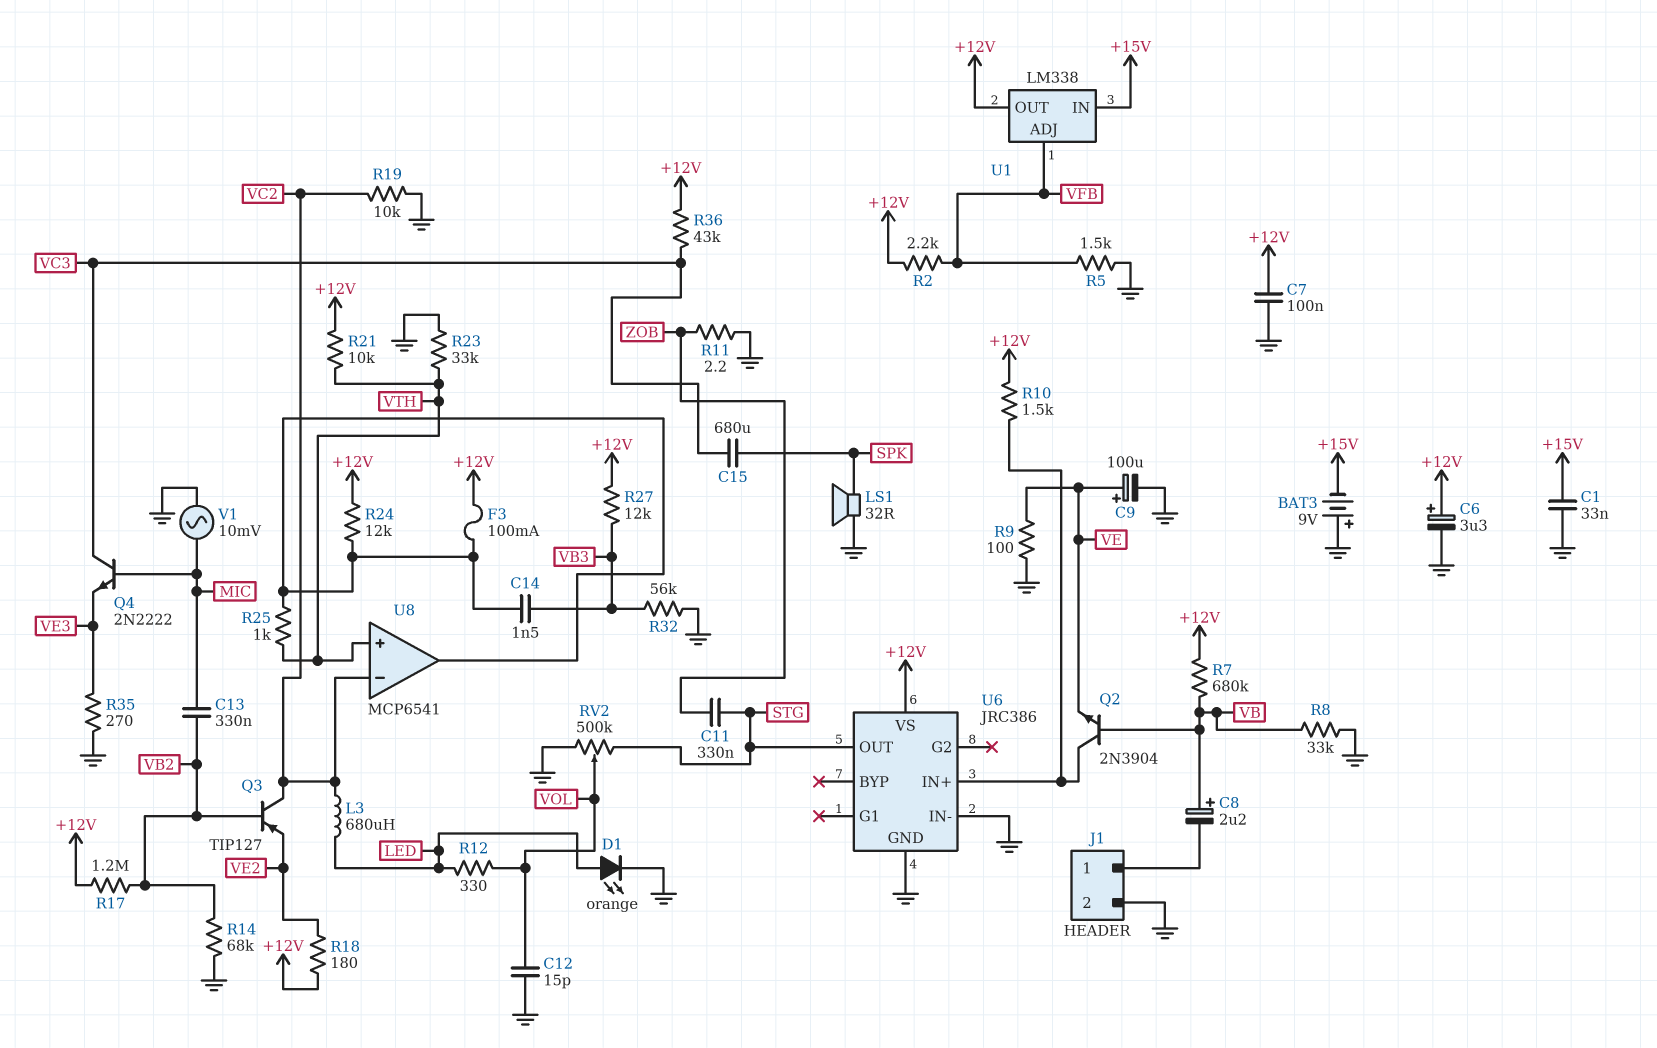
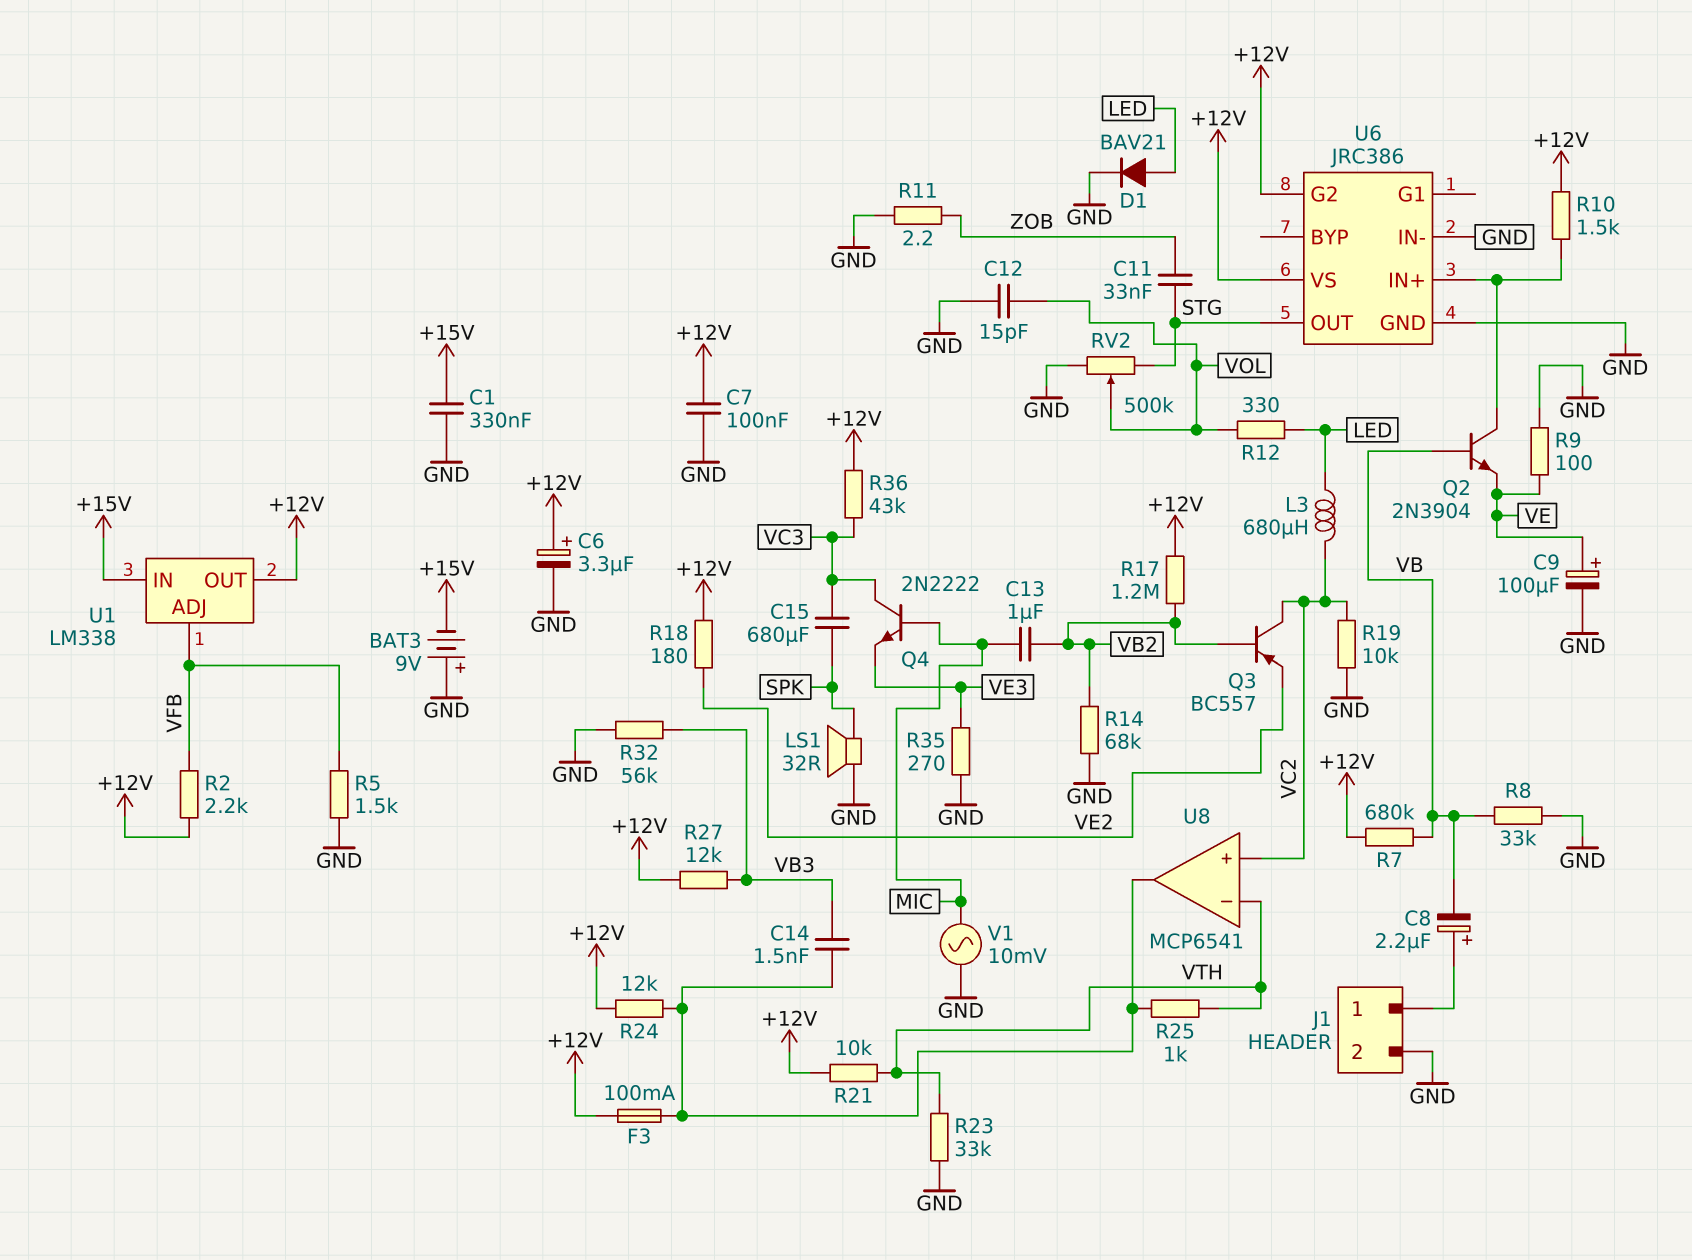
C1: 33nF (+15V, GND) -> 330nF (+15V, GND)
C8: 2.2uF (plus VB, minus J1/1) -> 2.2uF (plus J1/1, minus VB)
C11: 330nF (STG, ZOB) -> 33nF (STG, ZOB)
C13: 330nF (MIC, VB2) -> 1uF (MIC, VB2)
D1: LED orange (A LED, K GND) -> diode BAV21 (A LED, K GND)
Q3: PNP TIP127 (B VB2, C VC2, E VE2) -> PNP BC557 (B VB2, C VC2, E VE2)
U6 pin G2: none -> +12V
U8 pin in+: VTH -> VC2
U8 pin in-: VC2 -> VTH

